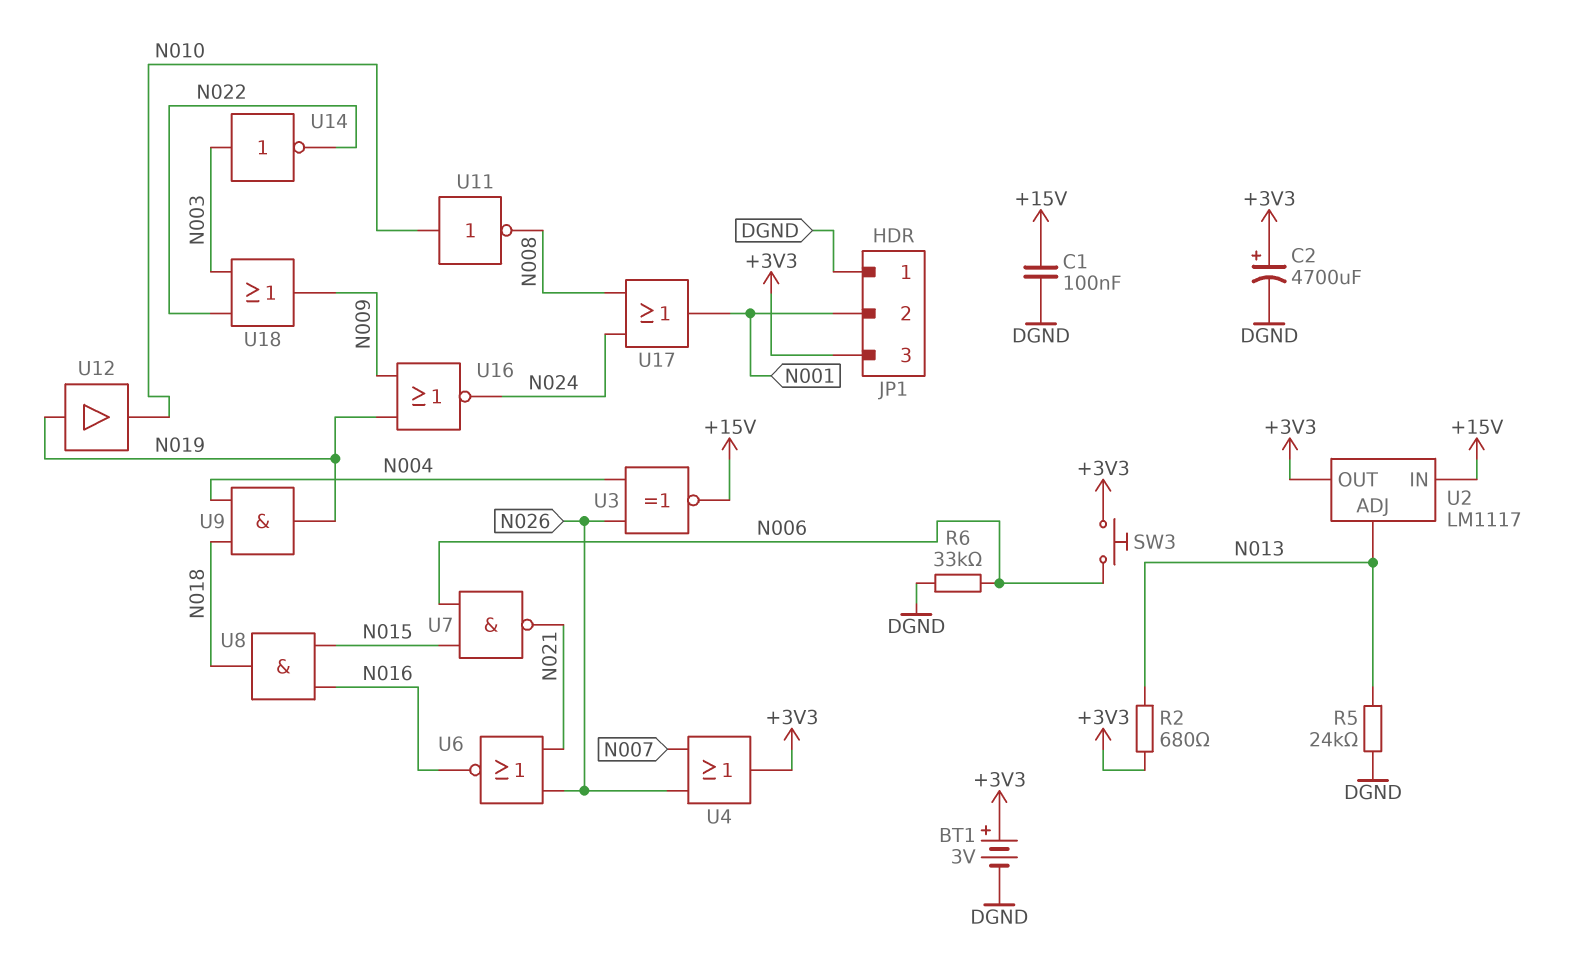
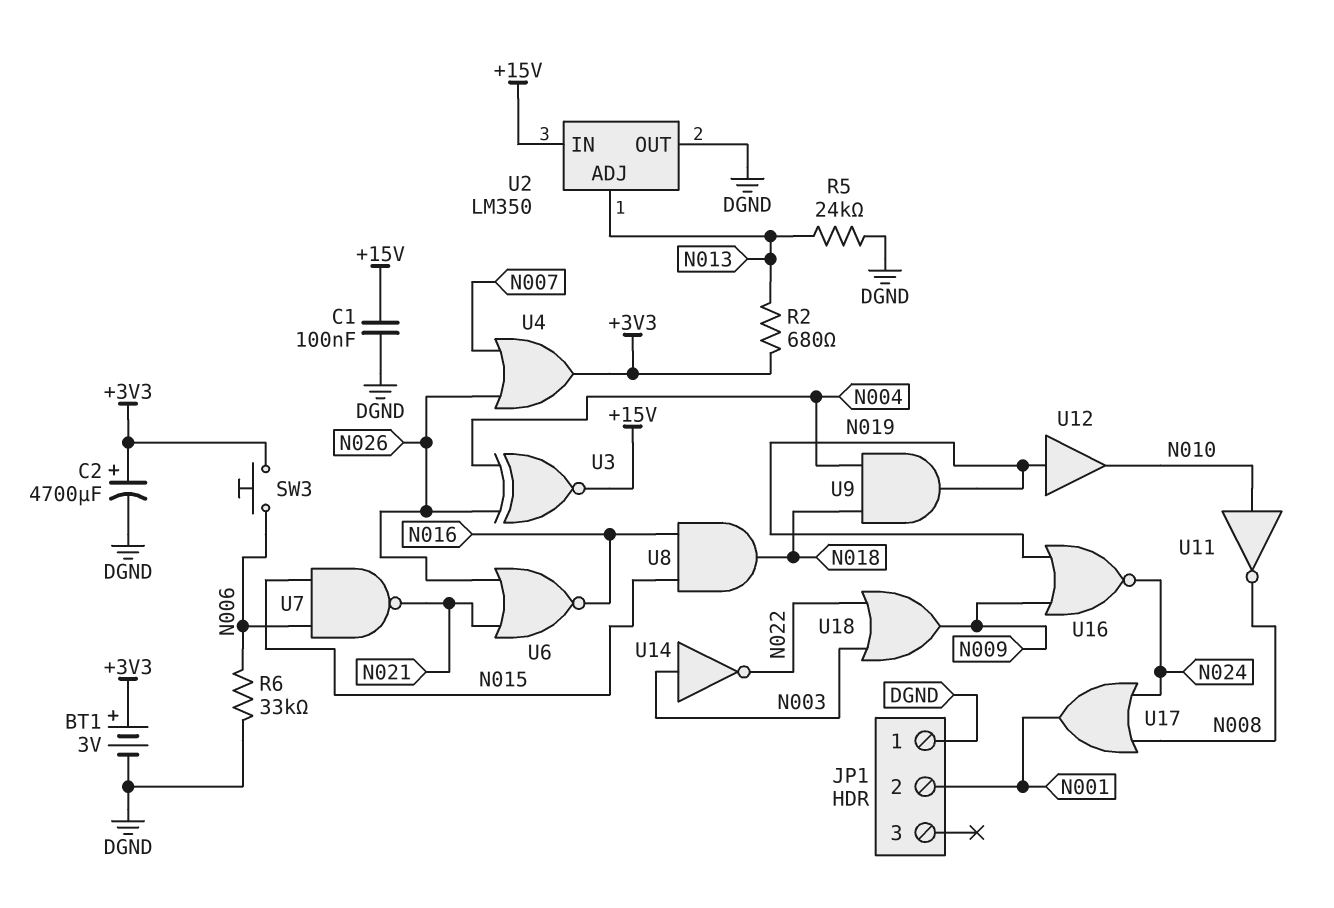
JP1 pin 3: +3V3 -> none
U2: LM1117 -> LM350
U2 pin OUT: +3V3 -> DGND

